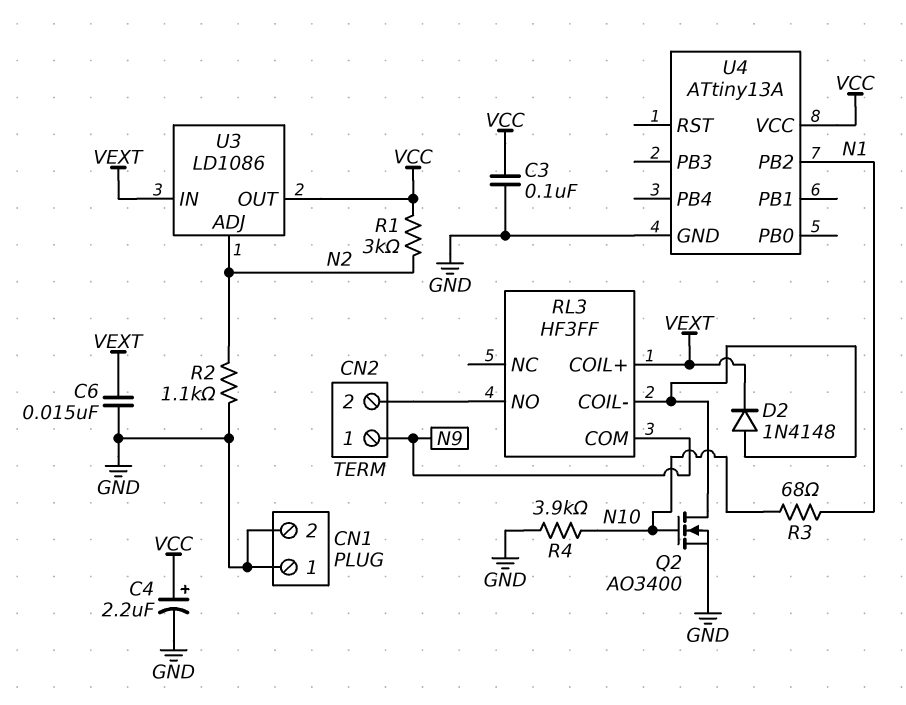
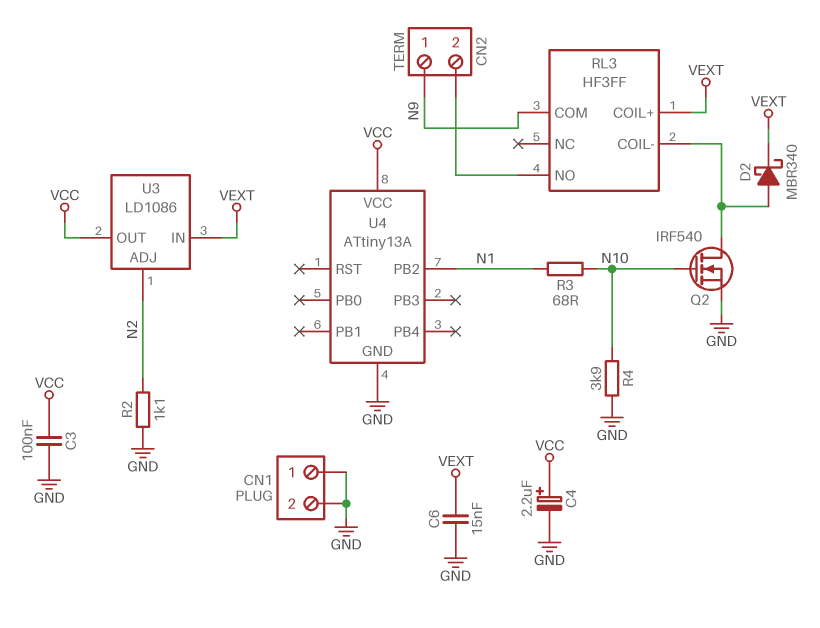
D2: diode 1N4148 (A RL3/COIL-, K VEXT) -> schottky MBR340 (A RL3/COIL-, K VEXT)
Q2: NMOS AO3400 (G N10, D RL3/COIL-, S GND) -> NMOS IRF540 (G N10, D RL3/COIL-, S GND)
R1: 3k (N2, VCC) -> none

